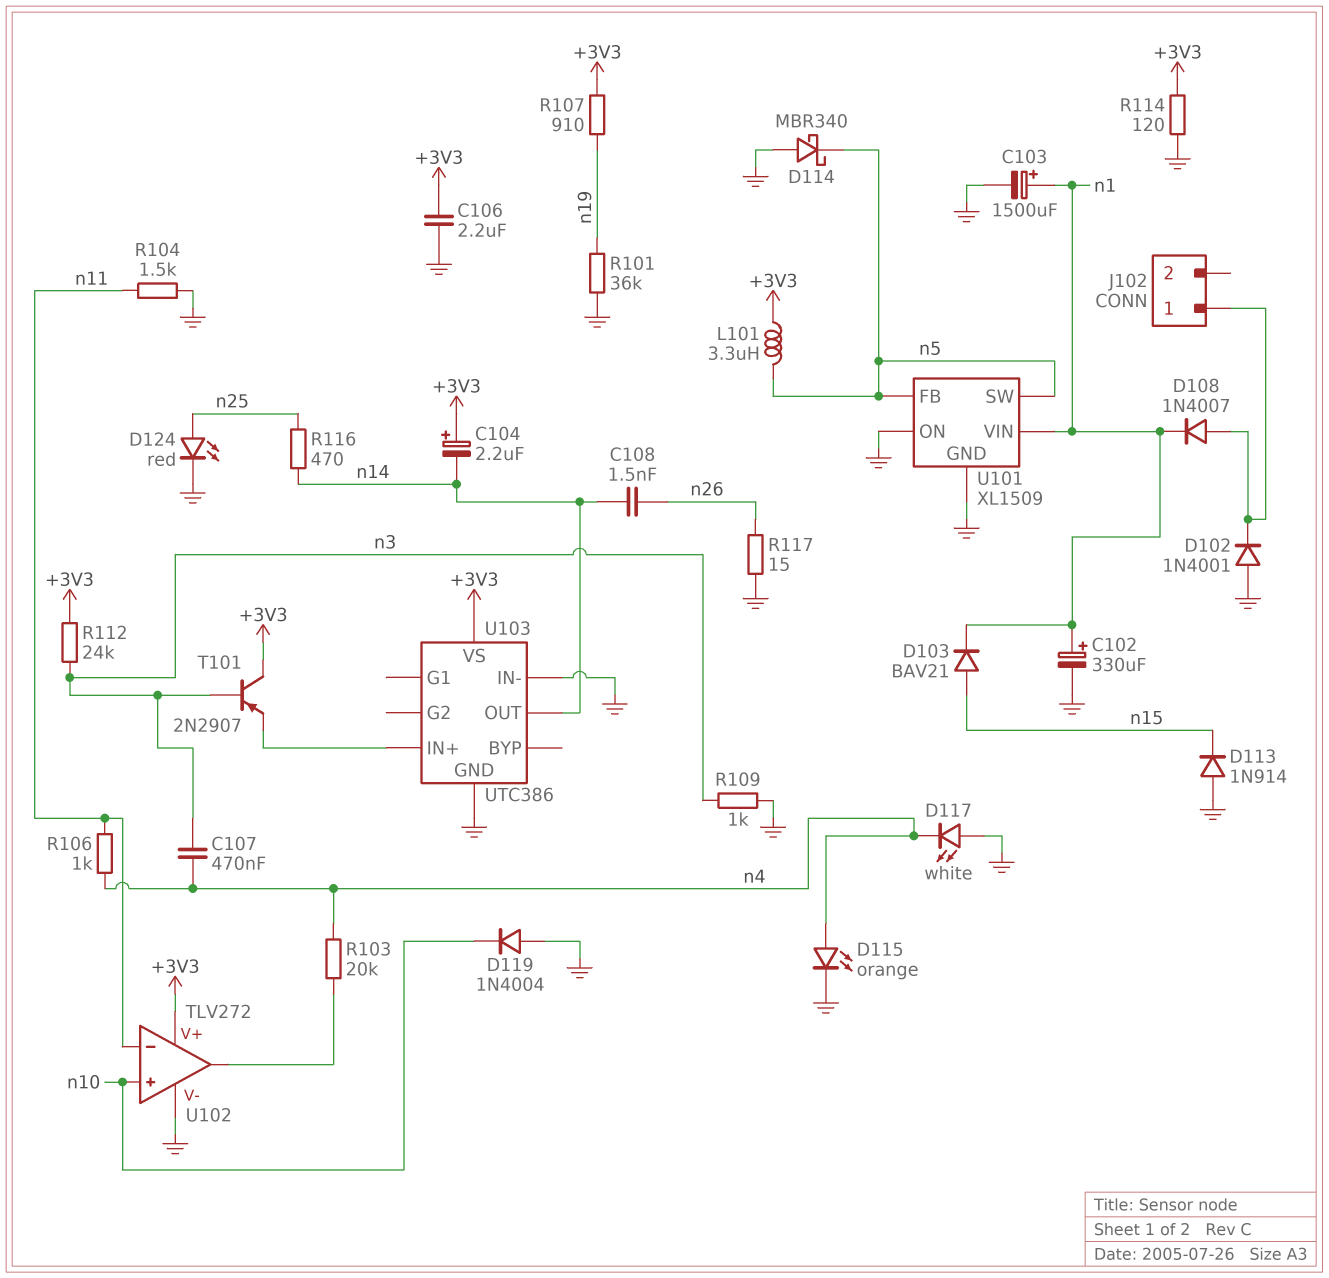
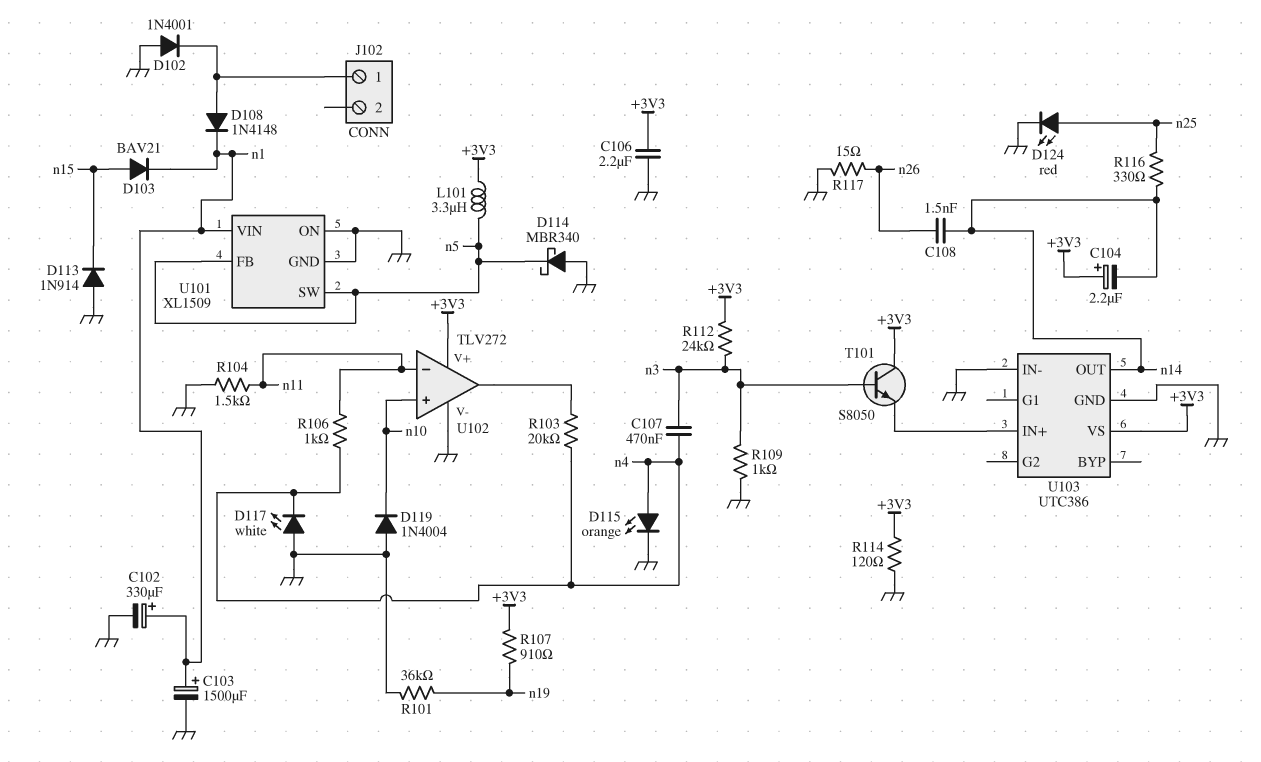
D108: diode 1N4007 (A J102/1, K n1) -> diode 1N4148 (A J102/1, K n1)
R116: 470 (n14, n25) -> 330 (n14, n25)
T101: PNP 2N2907 (B n3, C +3V3, E U103/IN+) -> NPN S8050 (B n3, C +3V3, E U103/IN+)

